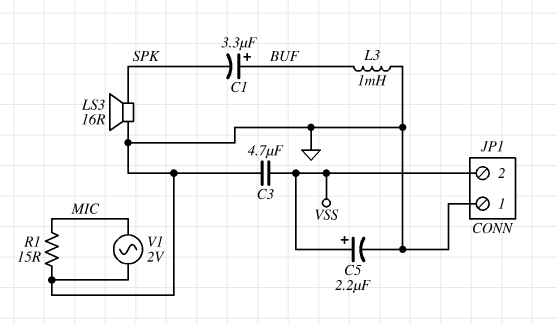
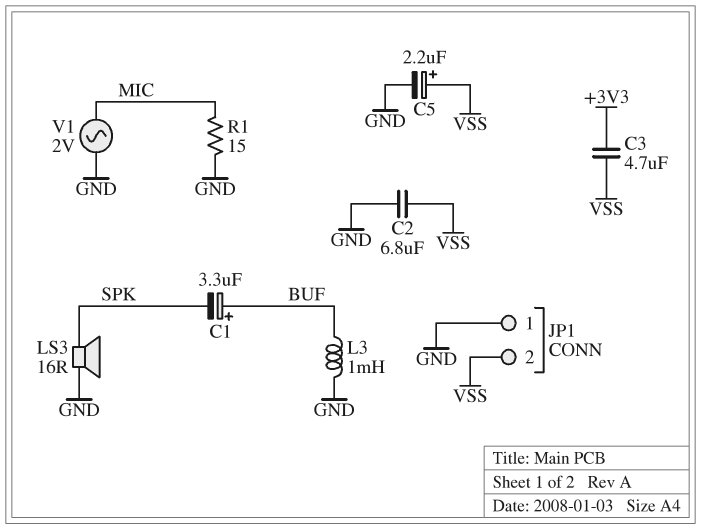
C2: none -> 6.8uF (GND, VSS)
C3: 4.7uF (GND, VSS) -> 4.7uF (+3V3, VSS)

